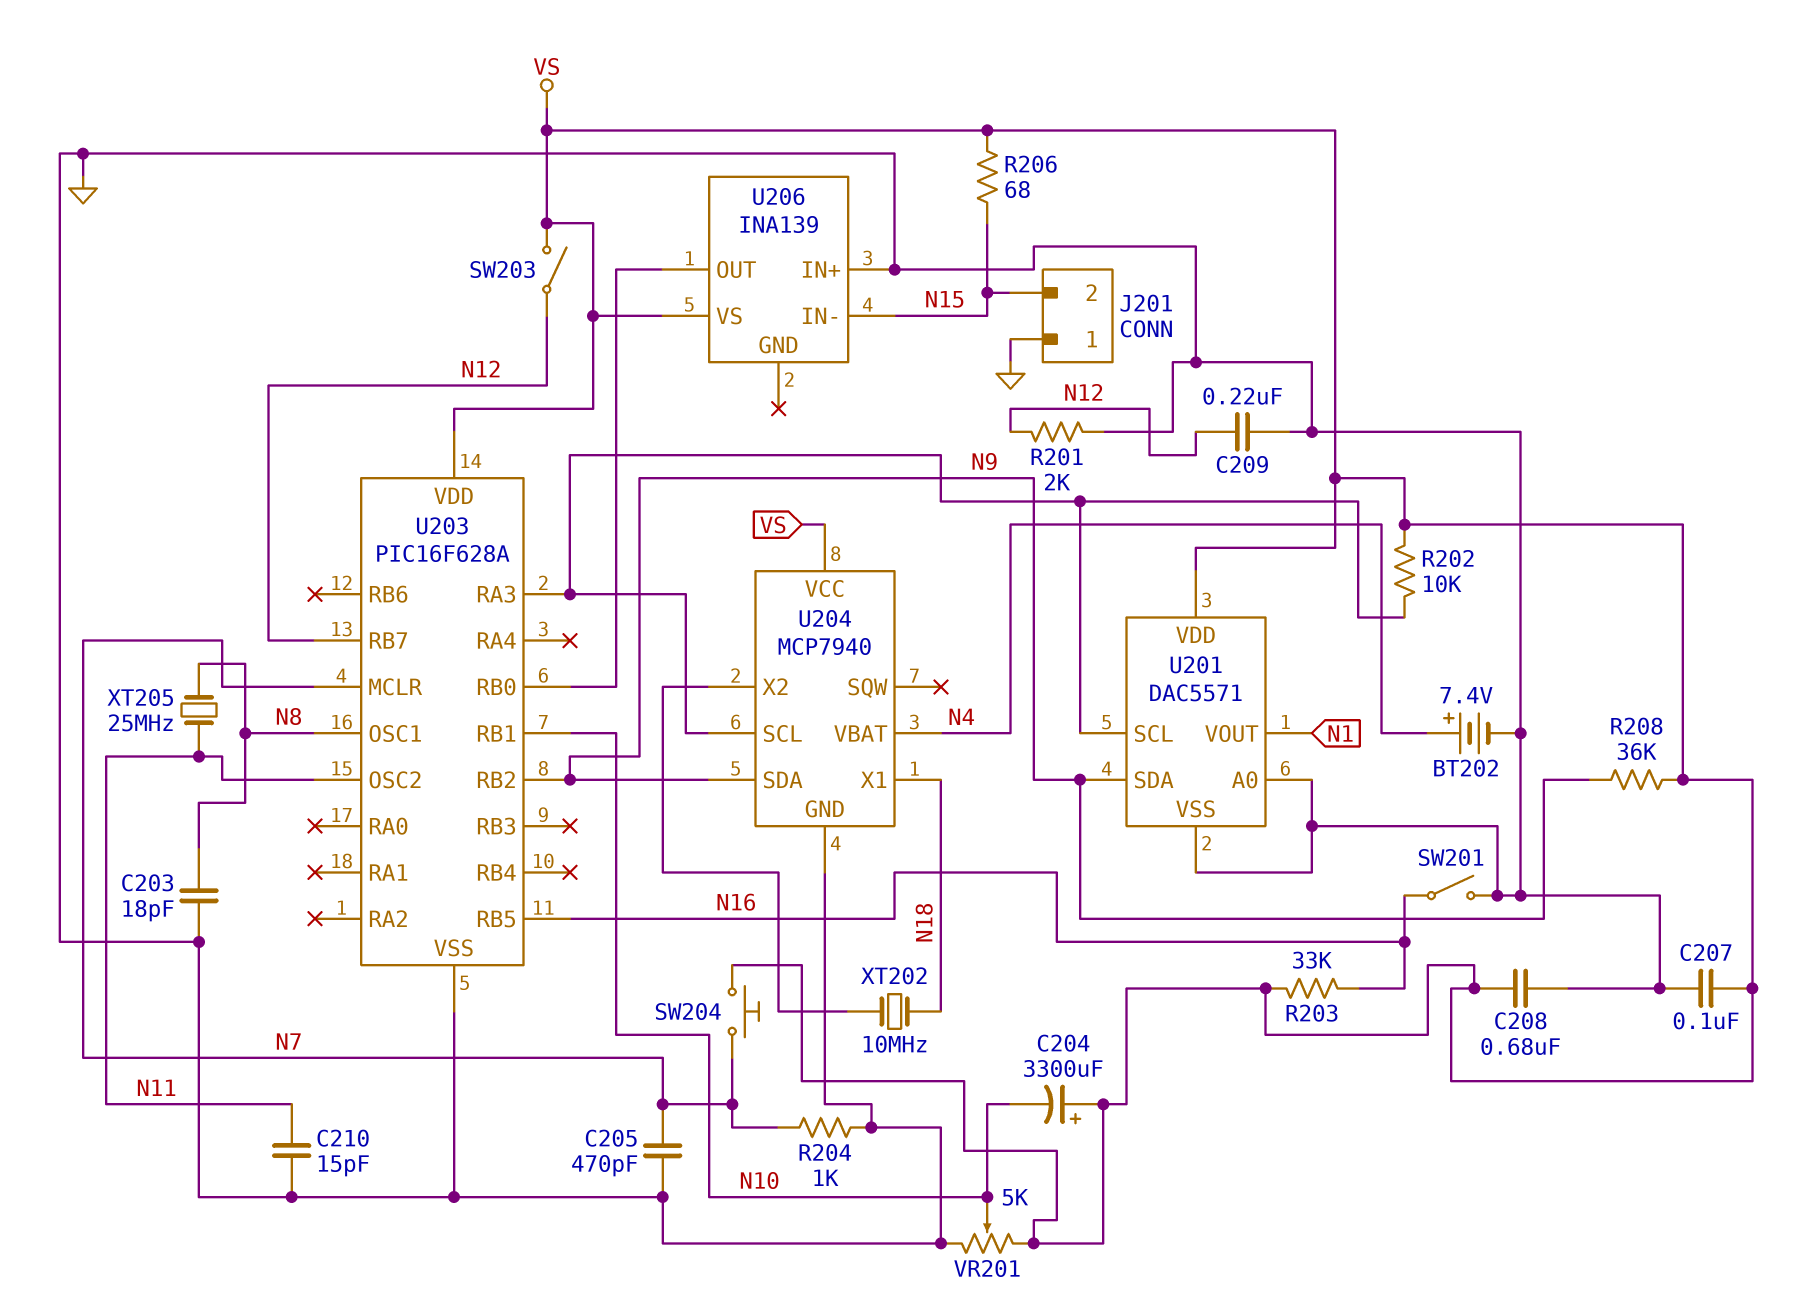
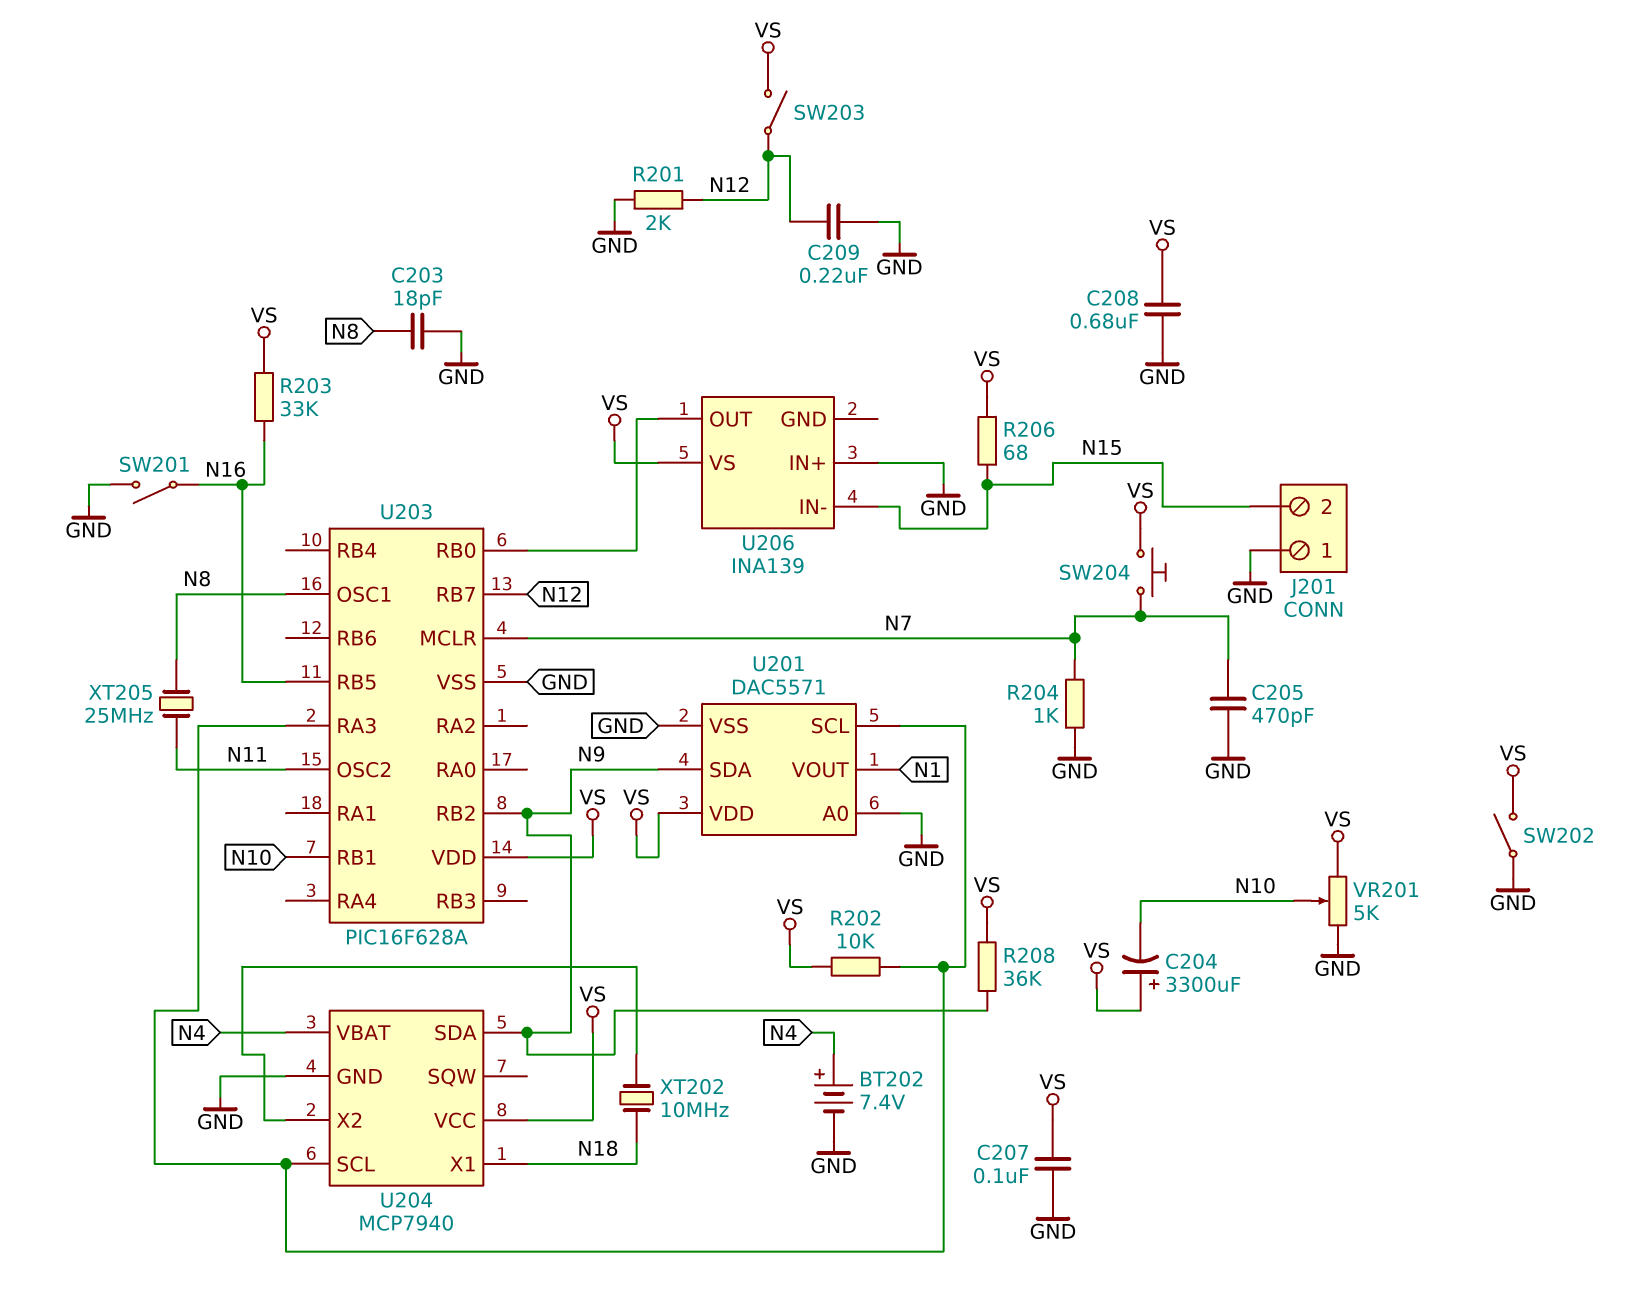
C210: 15pF (GND, N11) -> none
SW202: none -> switch (GND, VS)

